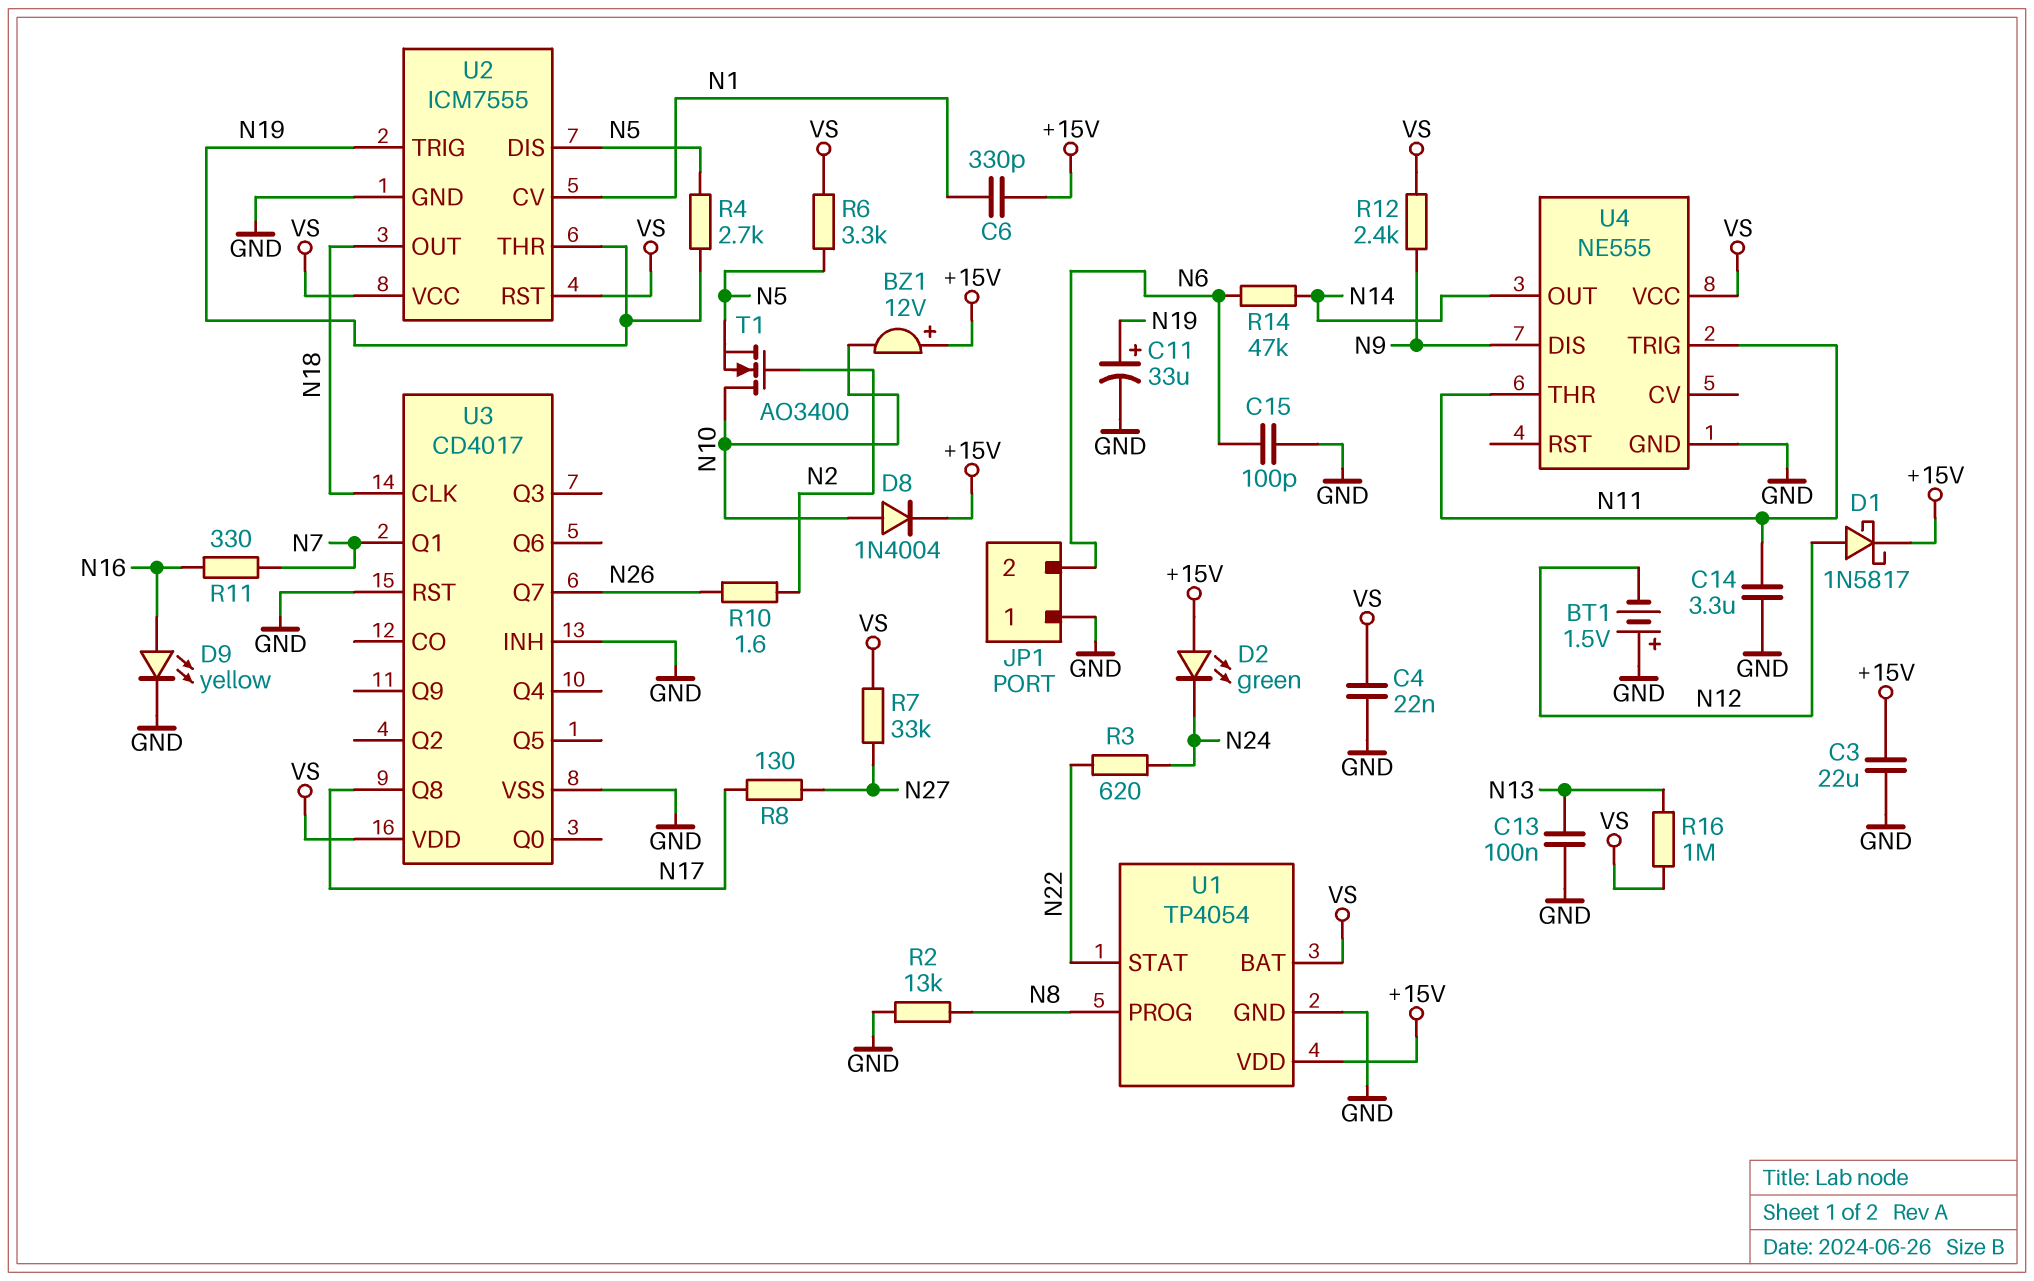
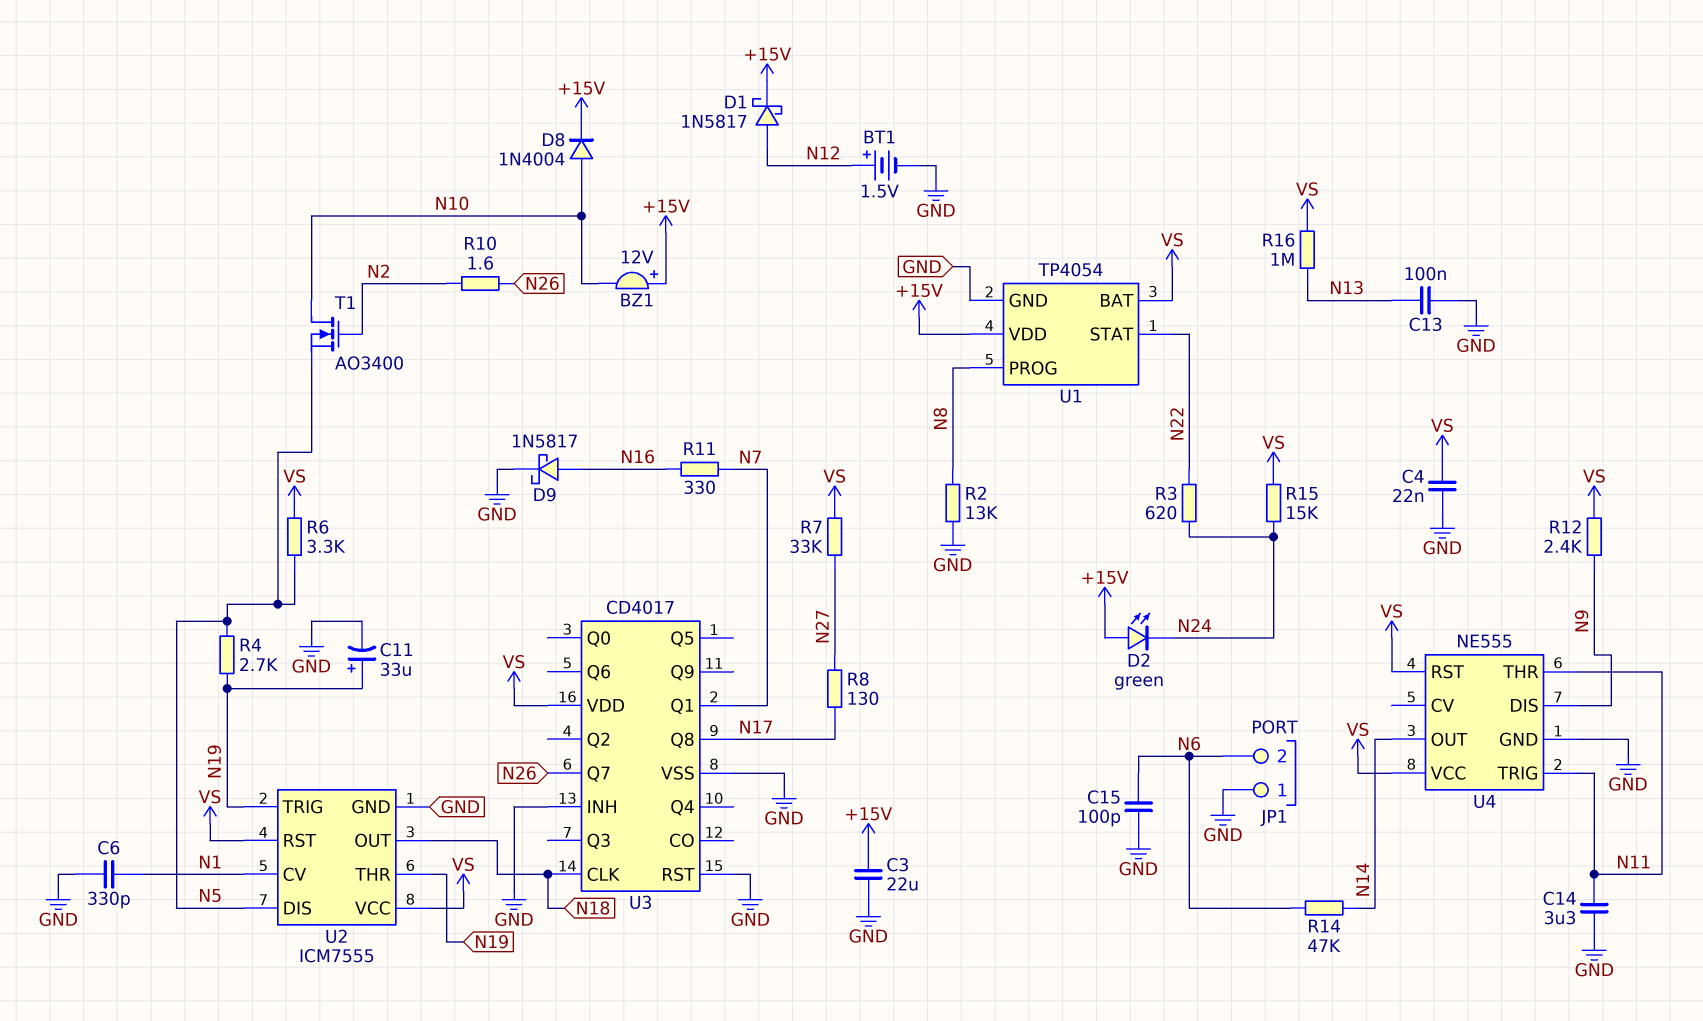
BT1: 1.5V (plus GND, minus N12) -> 1.5V (plus N12, minus GND)
C6: 330pF (+15V, N1) -> 330pF (GND, N1)
D9: LED yellow (A N16, K GND) -> schottky 1N5817 (A N16, K GND)
R15: none -> 15k (N24, VS)
U4 pin RST: none -> VS

